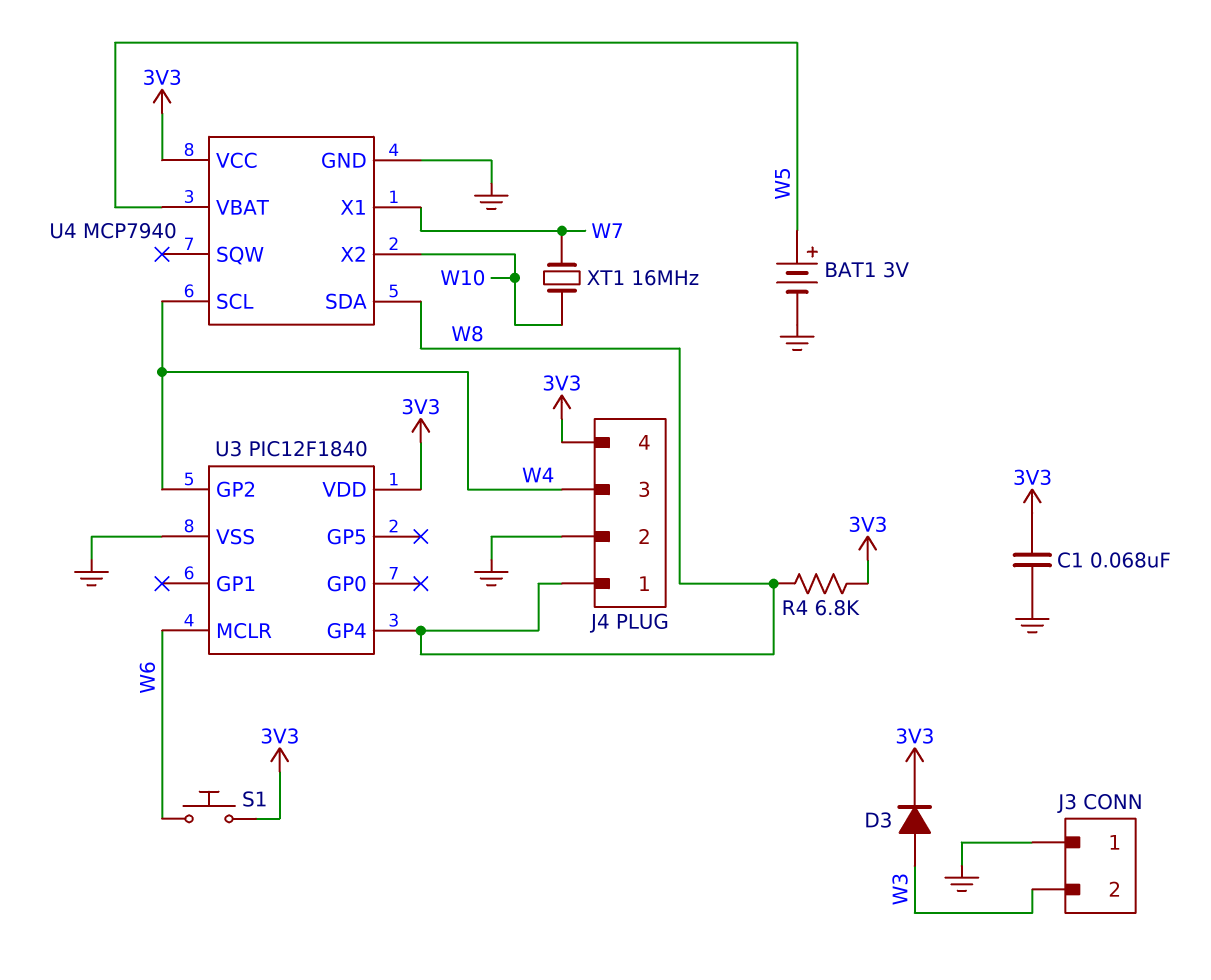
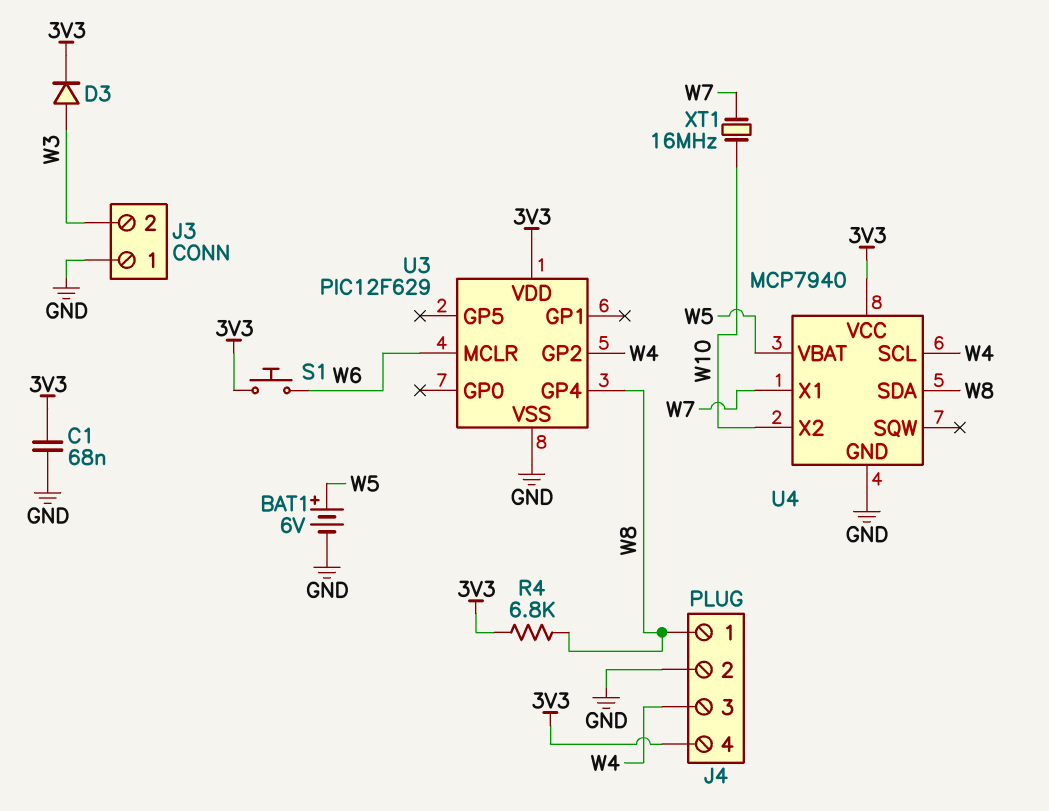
BAT1: 3V (plus W5, minus GND) -> 6V (plus W5, minus GND)
U3: PIC12F1840 -> PIC12F629

